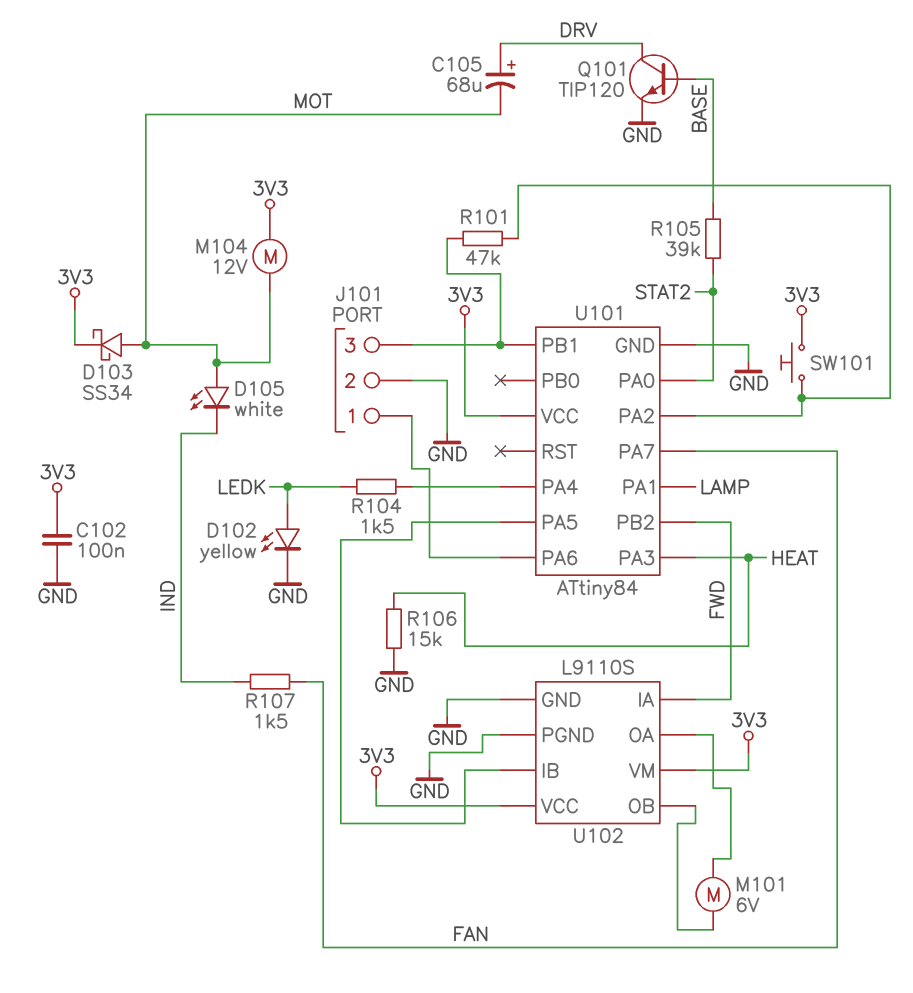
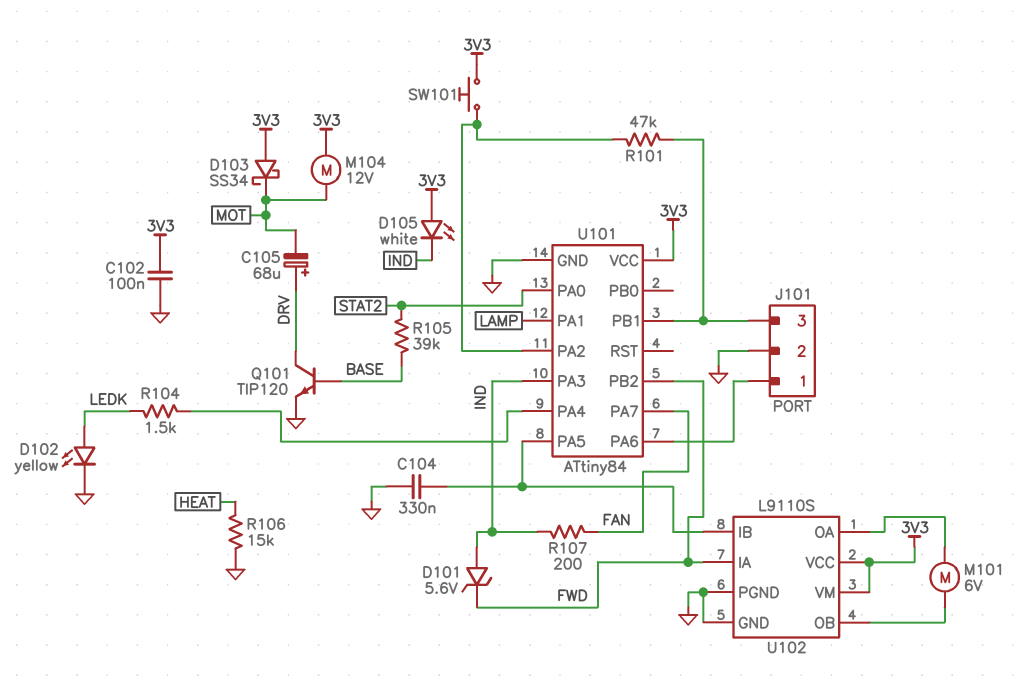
C104: none -> 330nF (GND, U101/PA5)
D101: none -> zener 5.6V (A IND, K FWD)
D103: schottky SS34 (A MOT, K 3V3) -> schottky SS34 (A 3V3, K MOT)
D105: LED white (A MOT, K IND) -> LED white (A 3V3, K IND)
R107: 1.5k (FAN, IND) -> 200 (FAN, IND)
U101 pin PA3: HEAT -> IND

